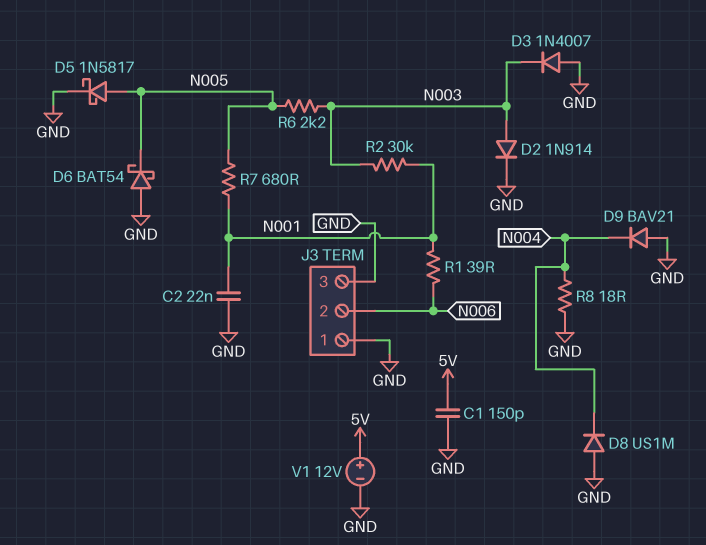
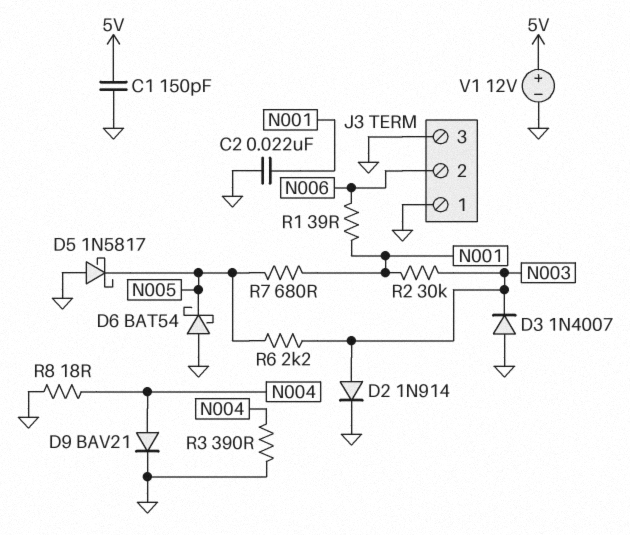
D5: schottky 1N5817 (A N005, K GND) -> schottky 1N5817 (A GND, K N005)
D8: diode US1M (A GND, K N004) -> none
D9: diode BAV21 (A GND, K N004) -> diode BAV21 (A N004, K GND)
R3: none -> 390 (GND, N004)

